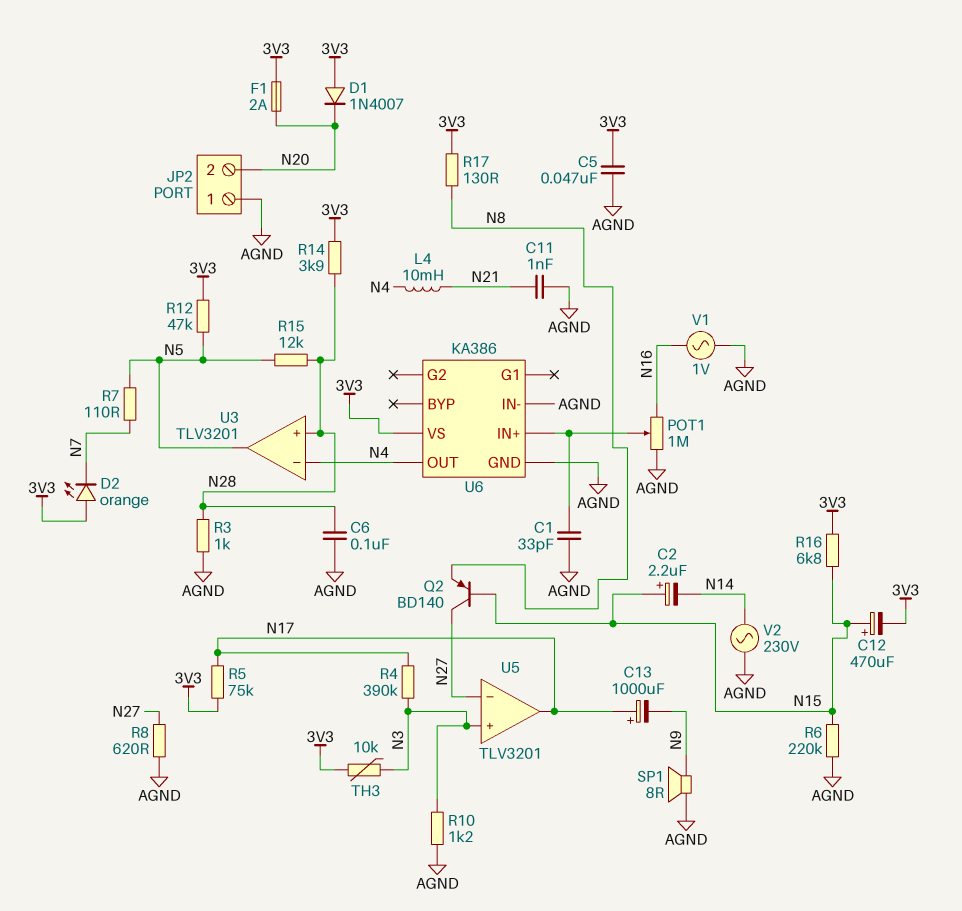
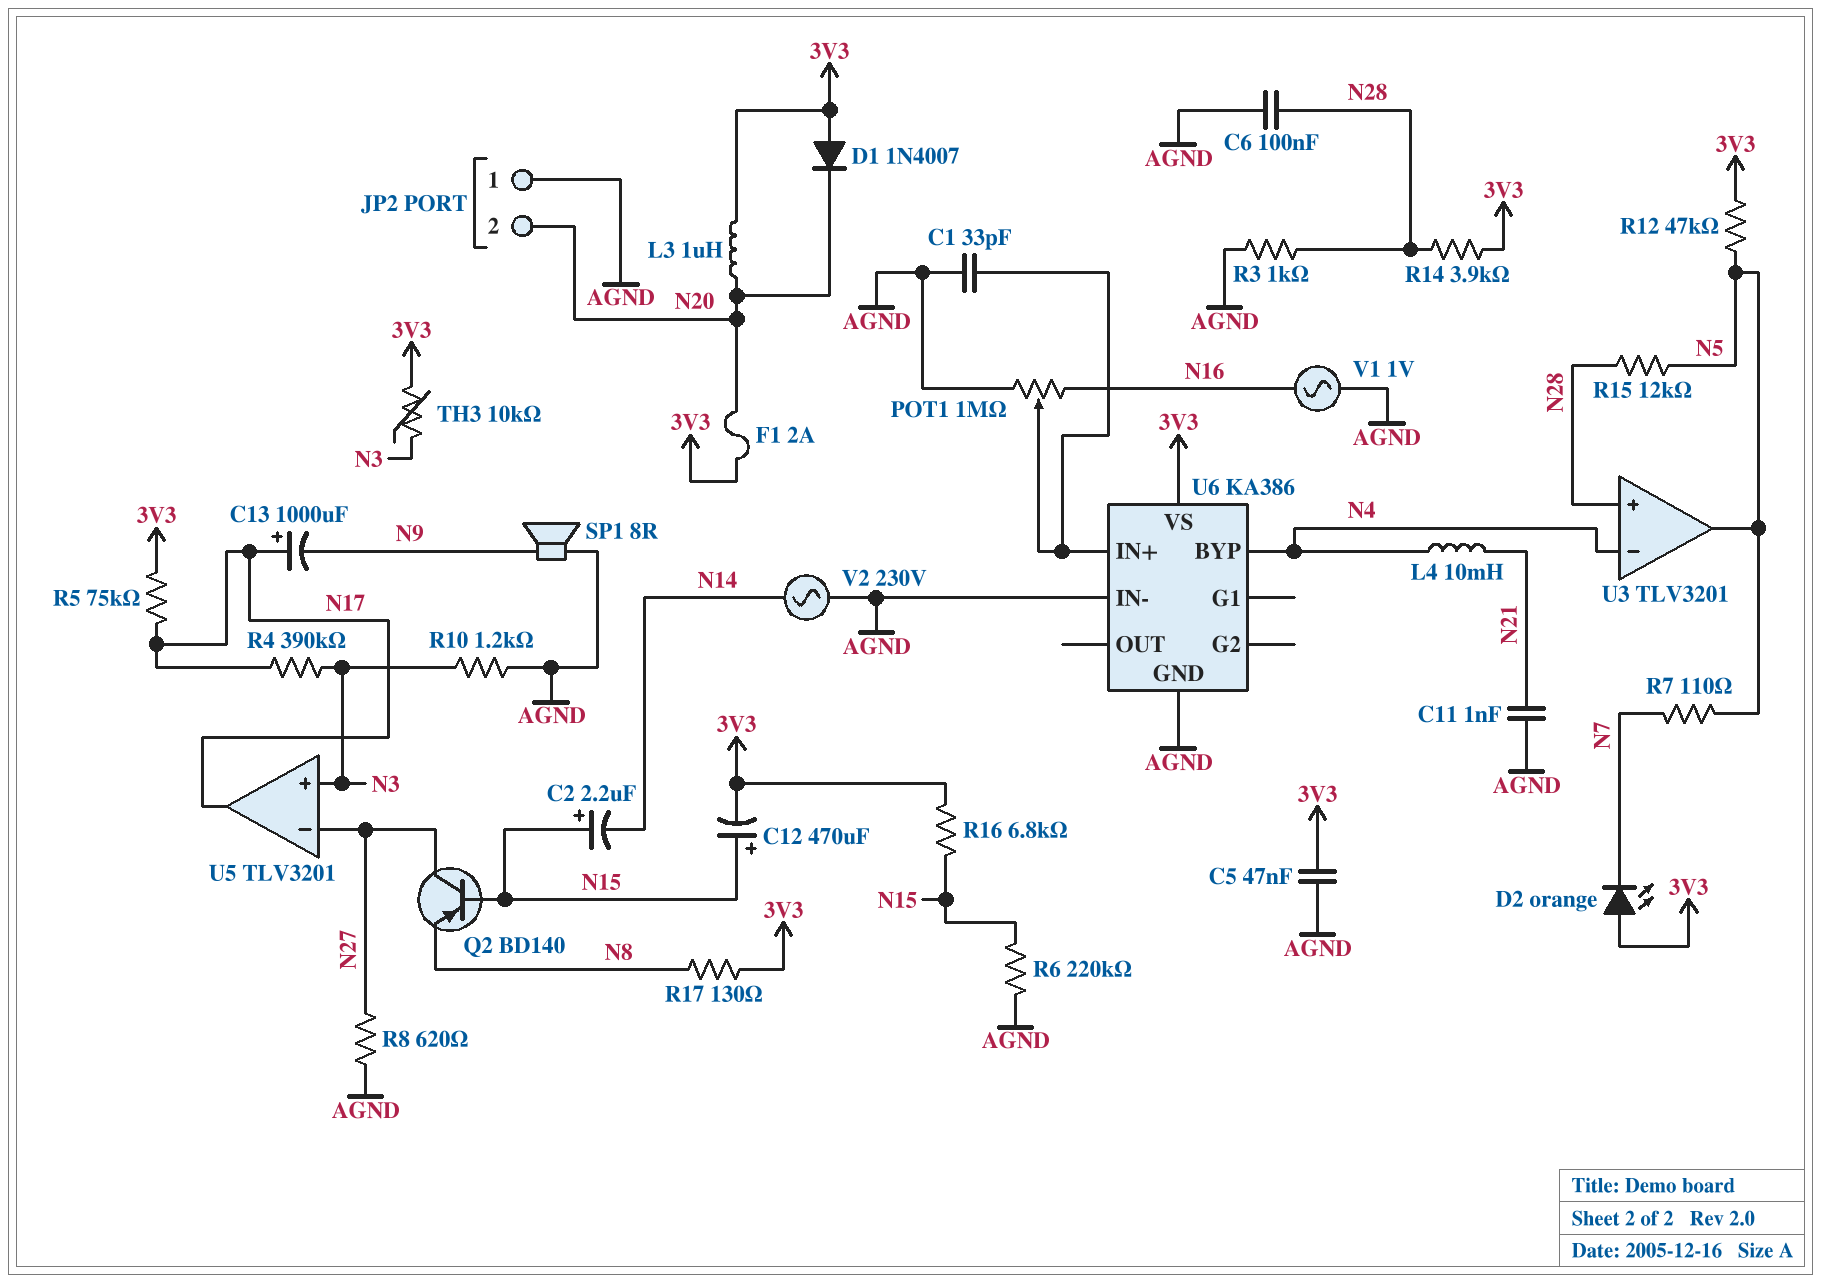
L3: none -> 1uH (3V3, N20)
U6 pin BYP: none -> N4
U6 pin OUT: N4 -> none

